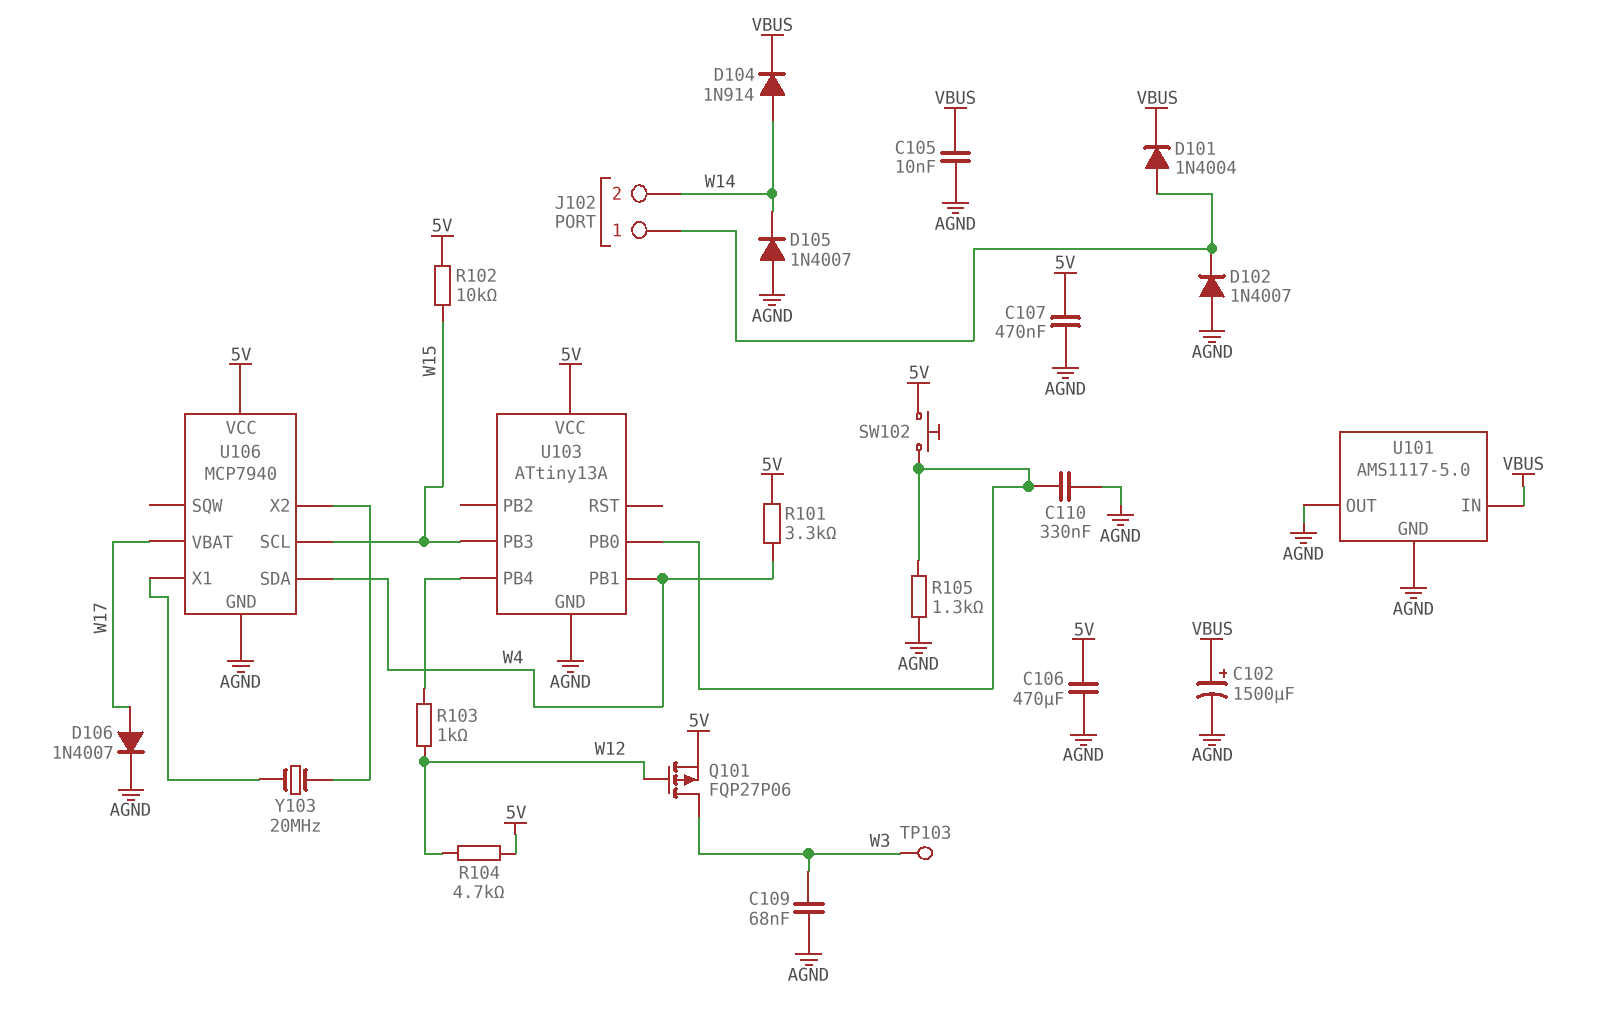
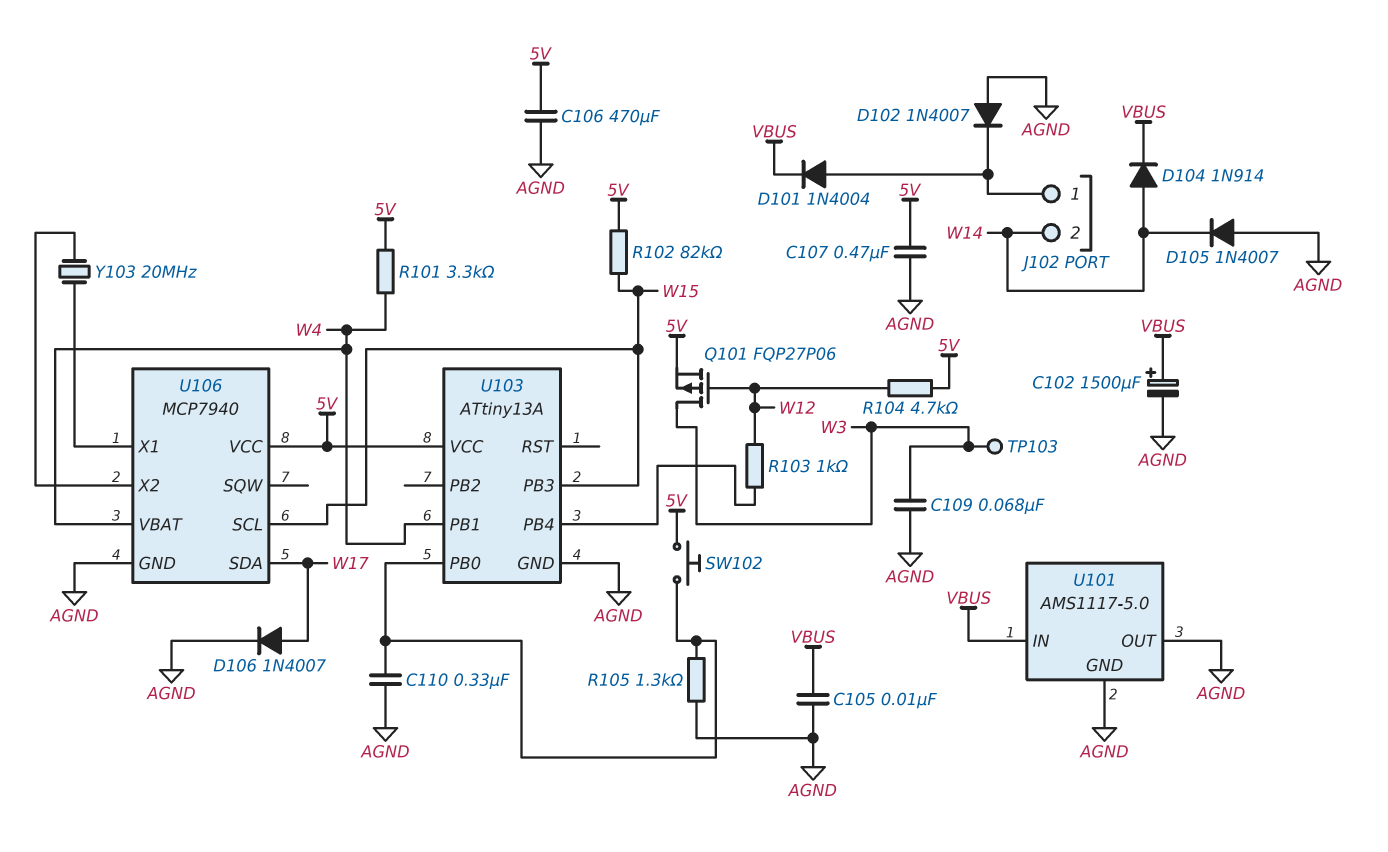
R102: 10k (5V, W15) -> 82k (5V, W15)
U106 pin SDA: W4 -> W17
U106 pin VBAT: W17 -> W4

